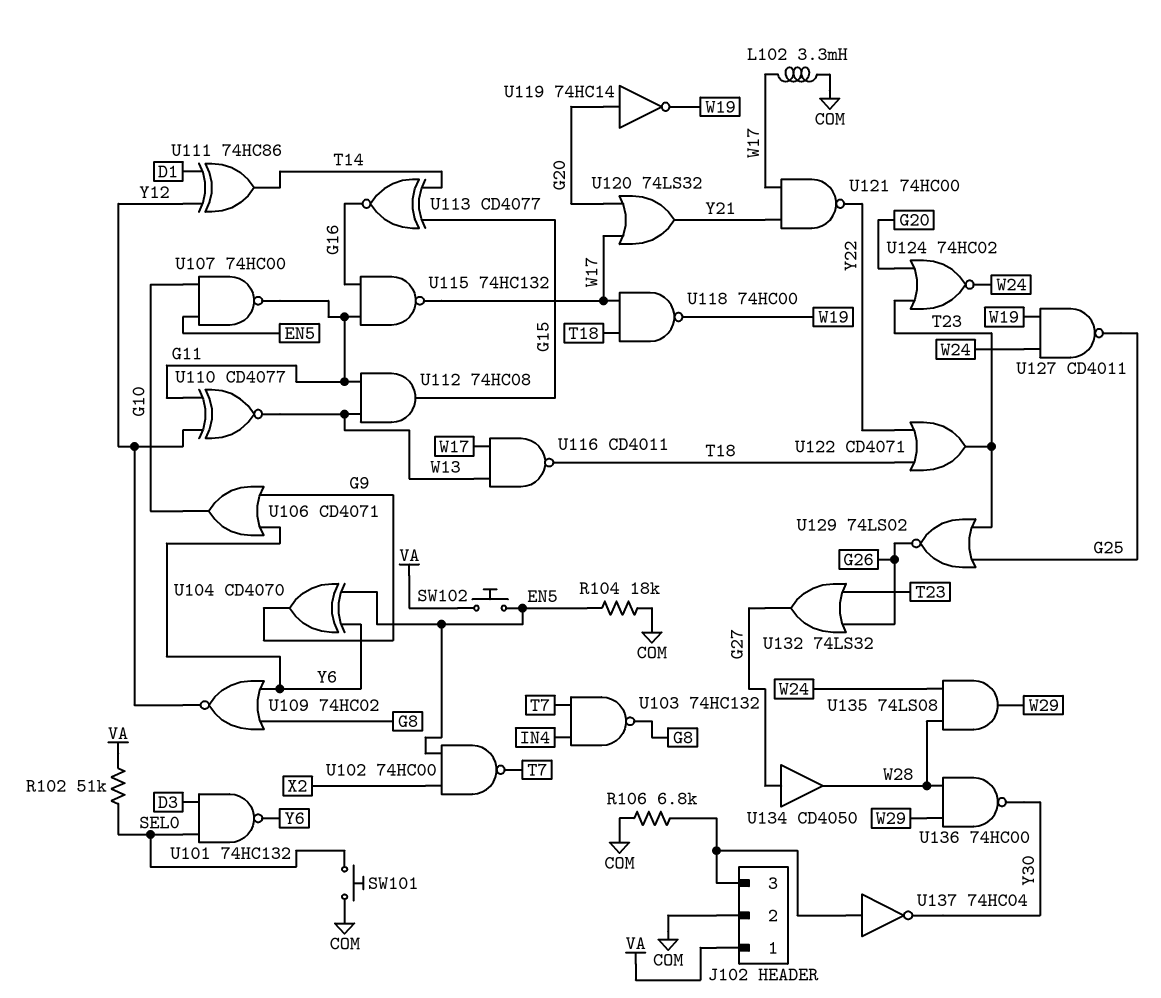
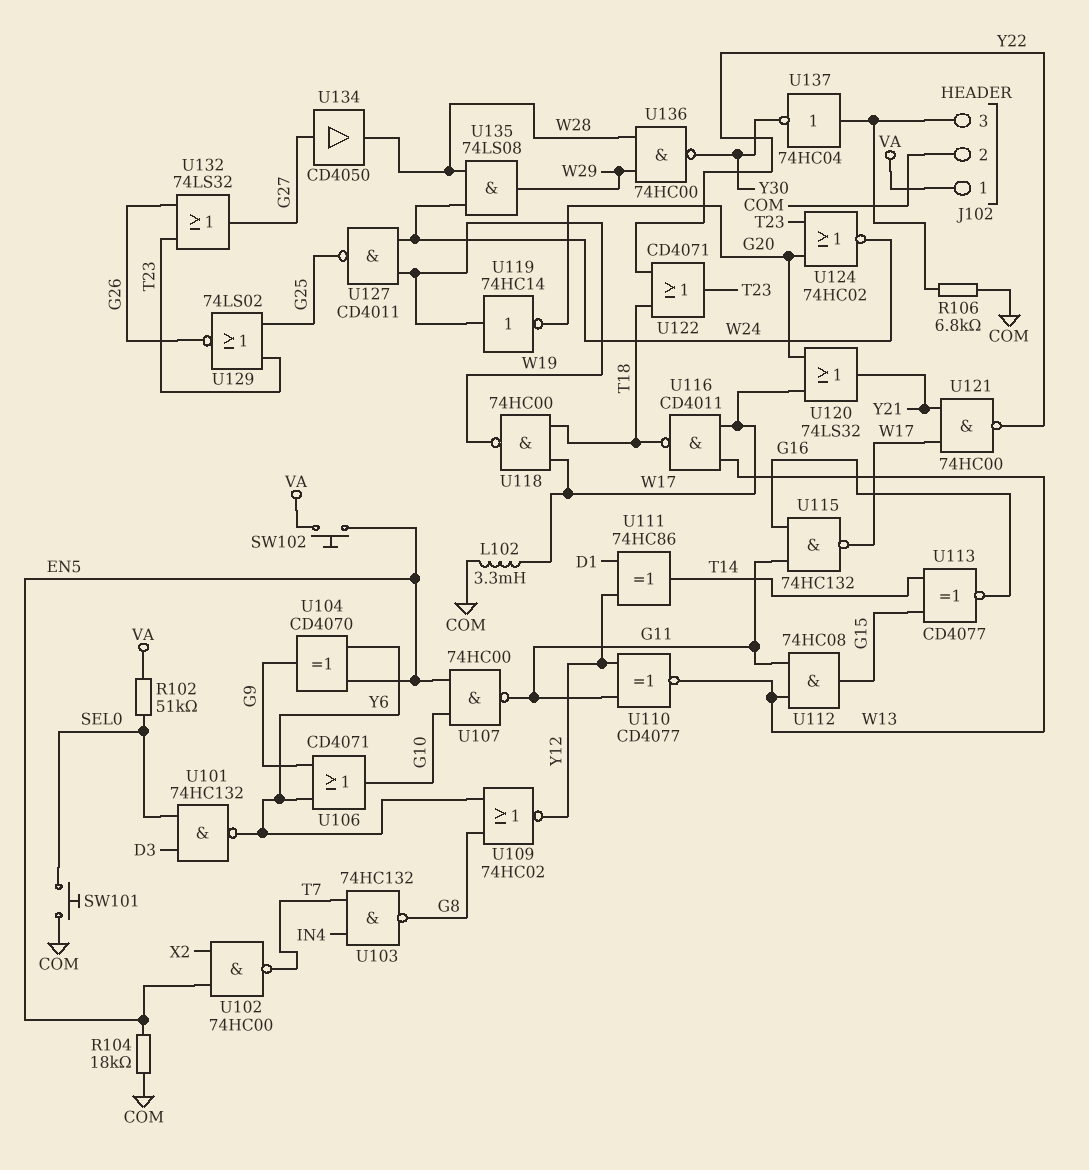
U119: NOT 74HC14 (in G20, out W19) -> NOT 74HC14 (in W19, out G20)

